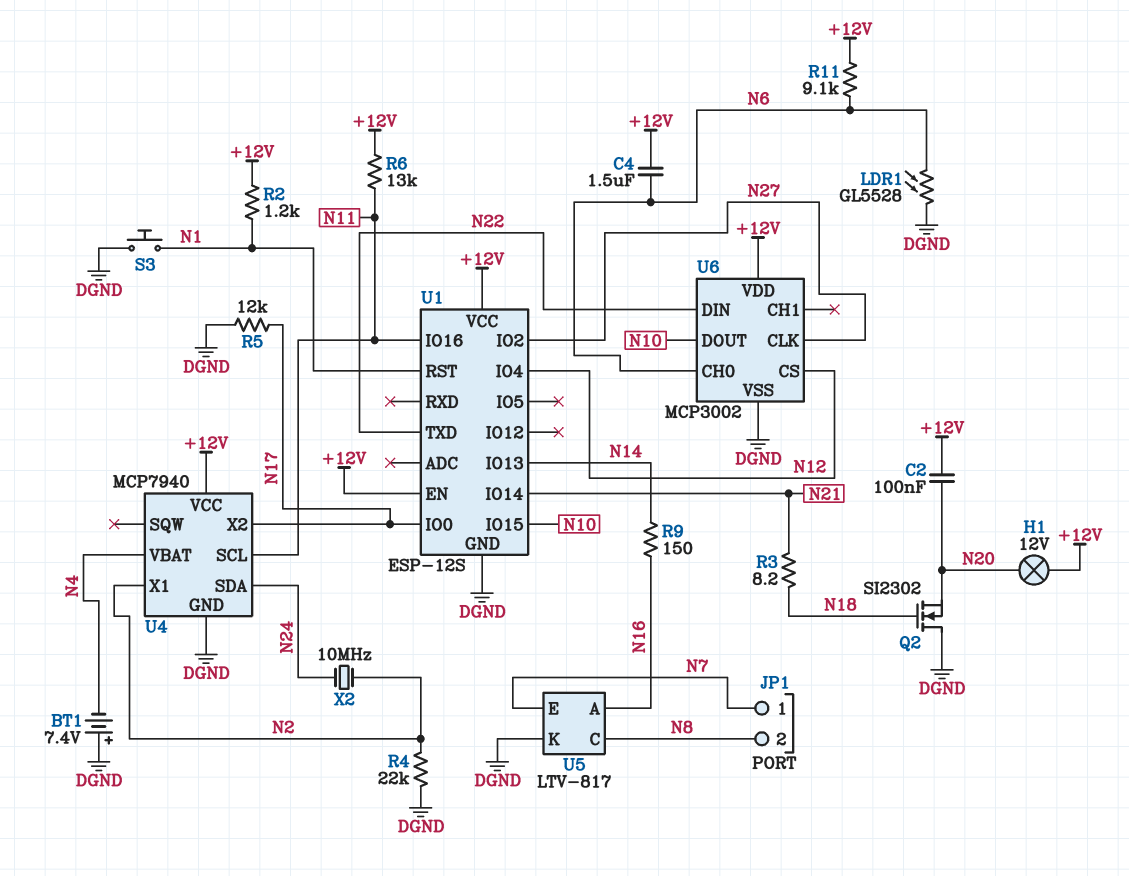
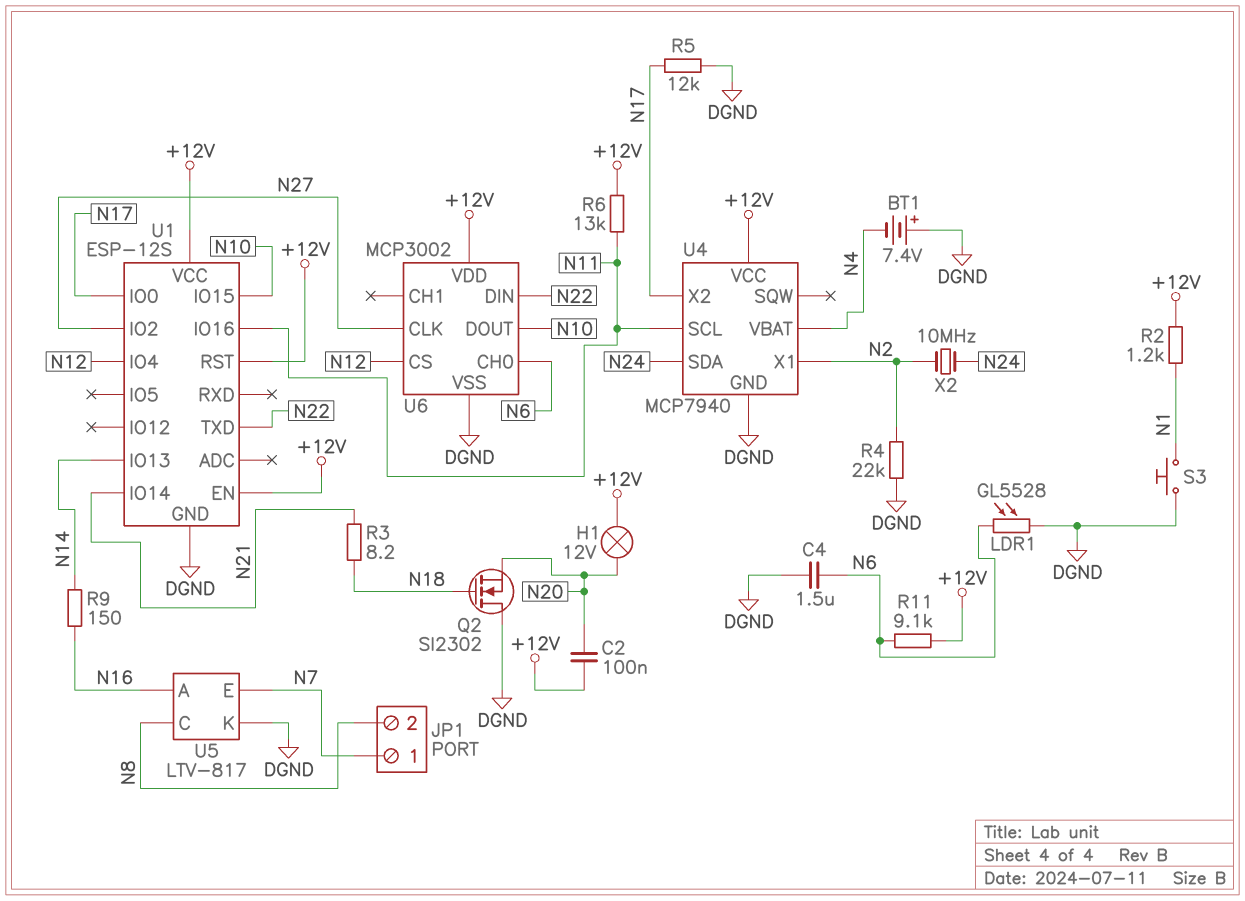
C4: 1.5uF (+12V, N6) -> 1.5uF (DGND, N6)
U1 pin RST: N1 -> +12V

